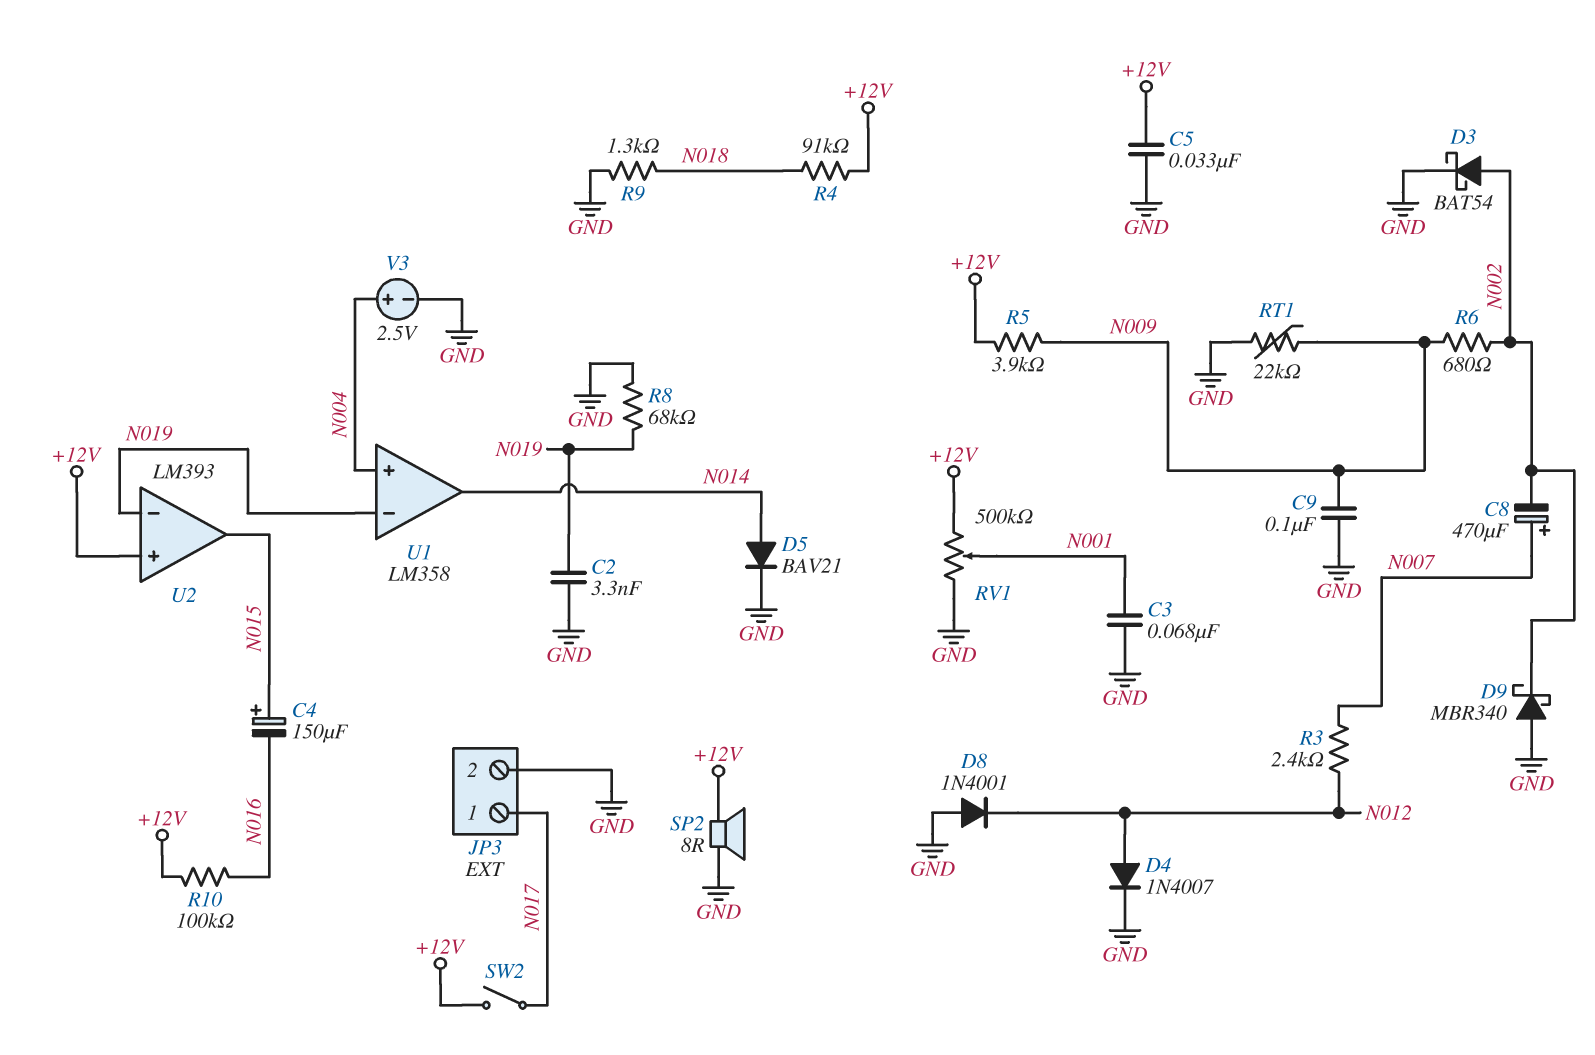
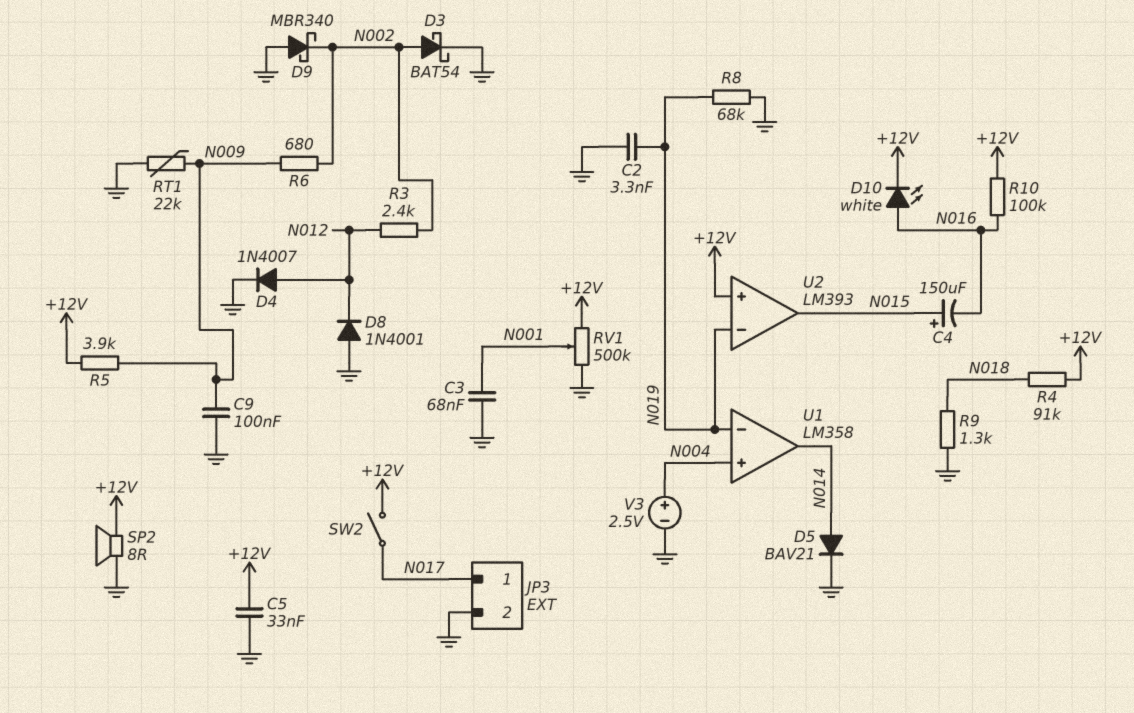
C8: 470uF (plus N007, minus N002) -> none
D10: none -> LED white (A N016, K +12V)
R3: 2.4k (N007, N012) -> 2.4k (N002, N012)

